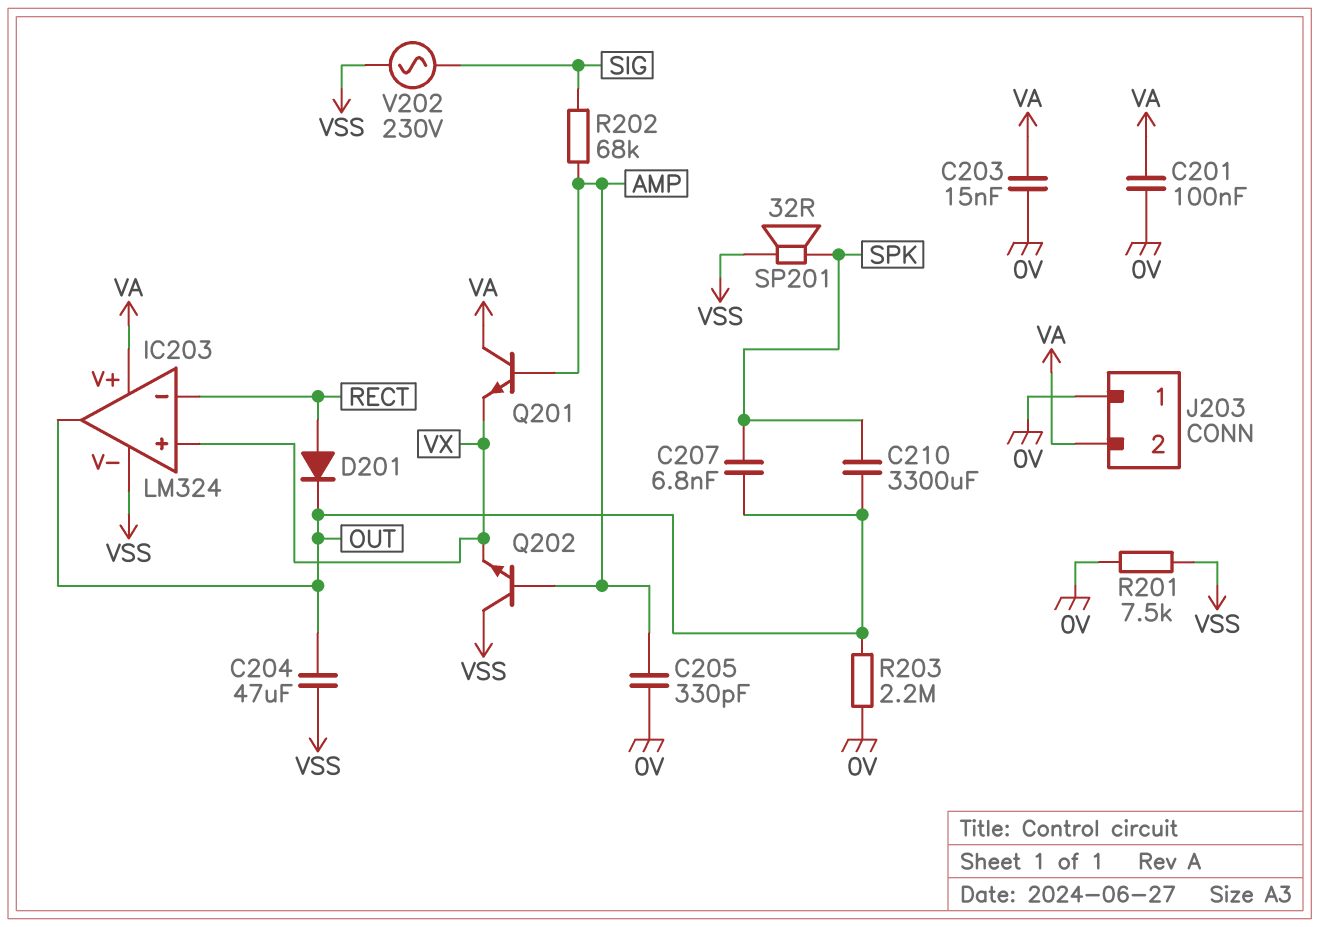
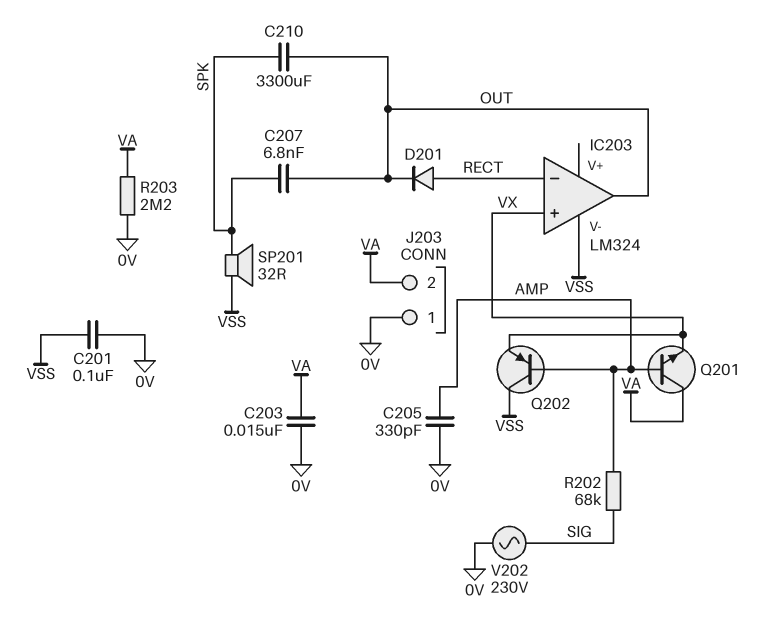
C201: 100nF (0V, VA) -> 100nF (0V, VSS)
C204: 47uF (OUT, VSS) -> none
IC203 pin V+: VA -> none
Q202: NPN (B AMP, C VSS, E VX) -> PNP (B AMP, C VSS, E VX)
R201: 7.5k (0V, VSS) -> none
R203: 2.2M (0V, OUT) -> 2.2M (0V, VA)
V202: AC 230V (SIG, VSS) -> AC 230V (0V, SIG)

